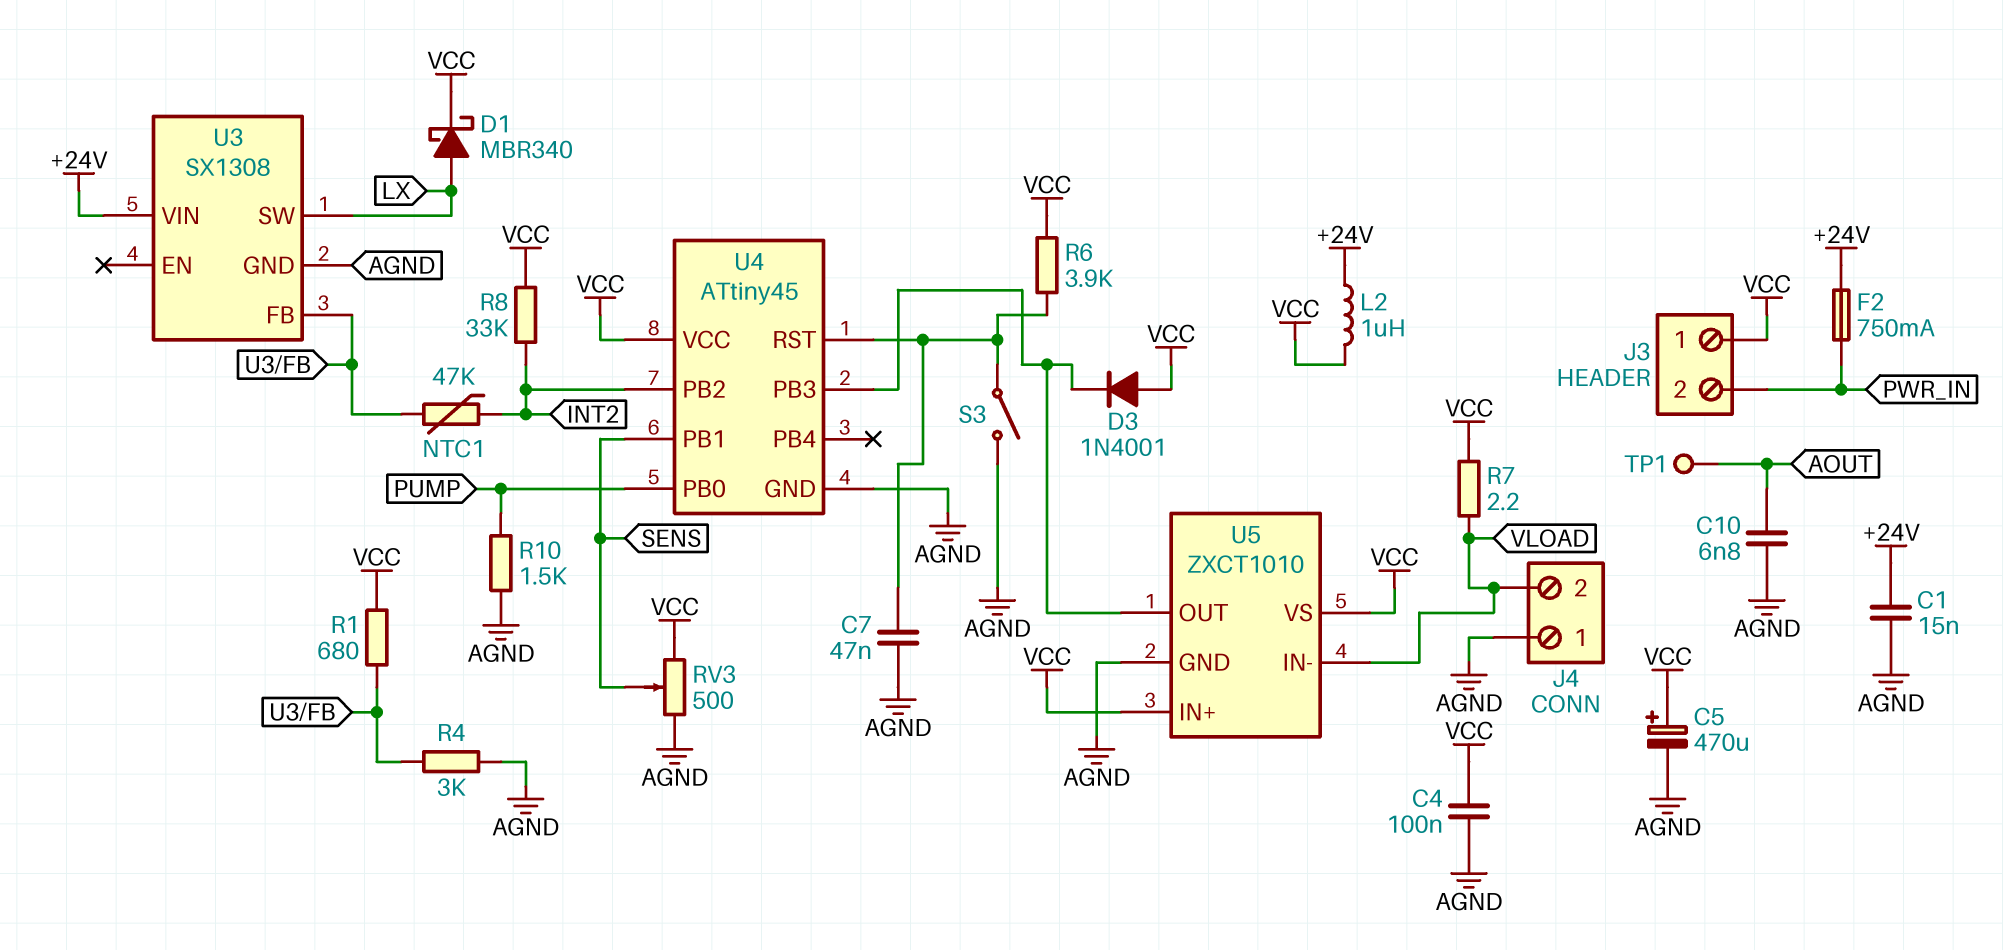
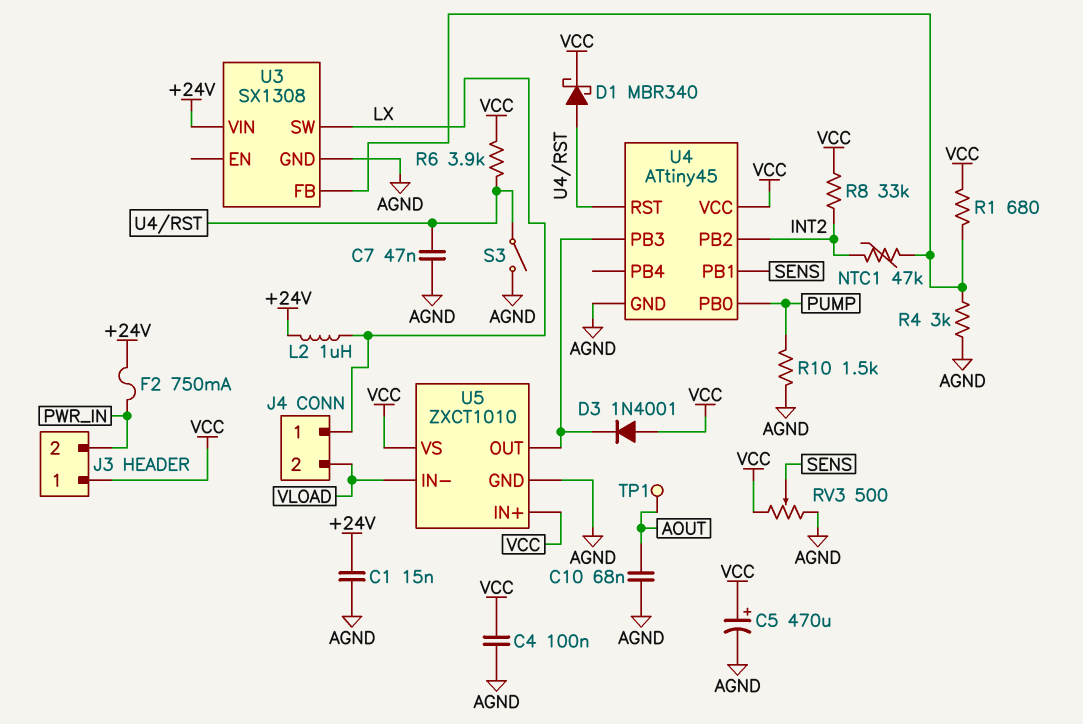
C10: 6.8nF (AGND, AOUT) -> 68nF (AGND, AOUT)
D1: schottky MBR340 (A LX, K VCC) -> schottky MBR340 (A U4/RST, K VCC)
J4 pin 1: AGND -> LX
L2: 1uH (+24V, VCC) -> 1uH (+24V, LX)
R7: 2.2 (VCC, VLOAD) -> none

